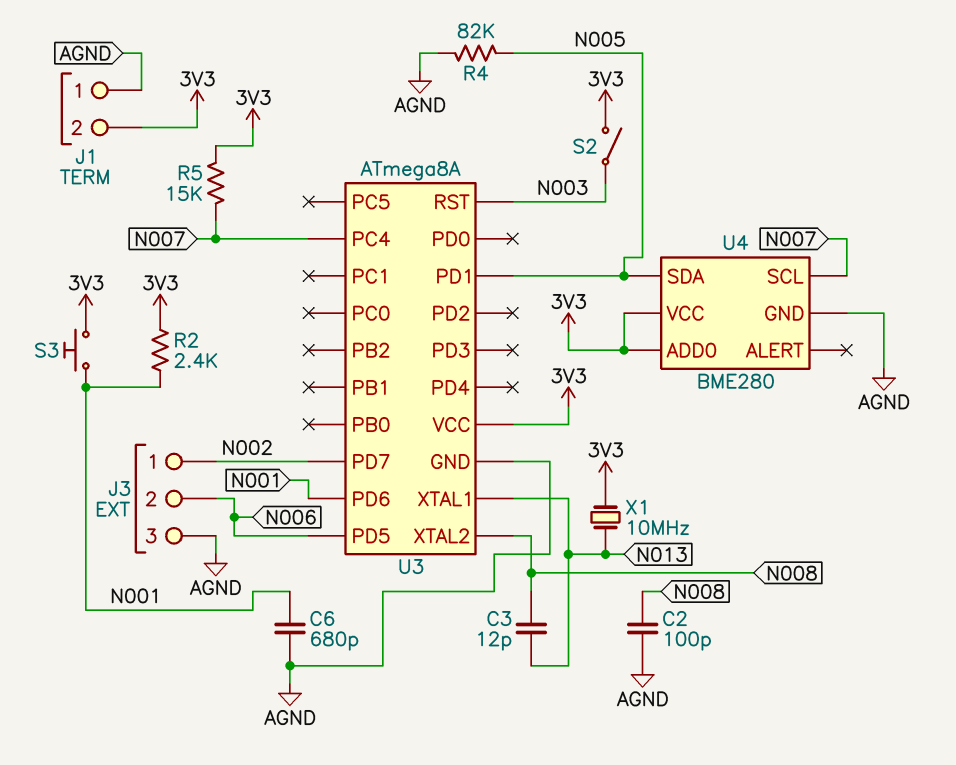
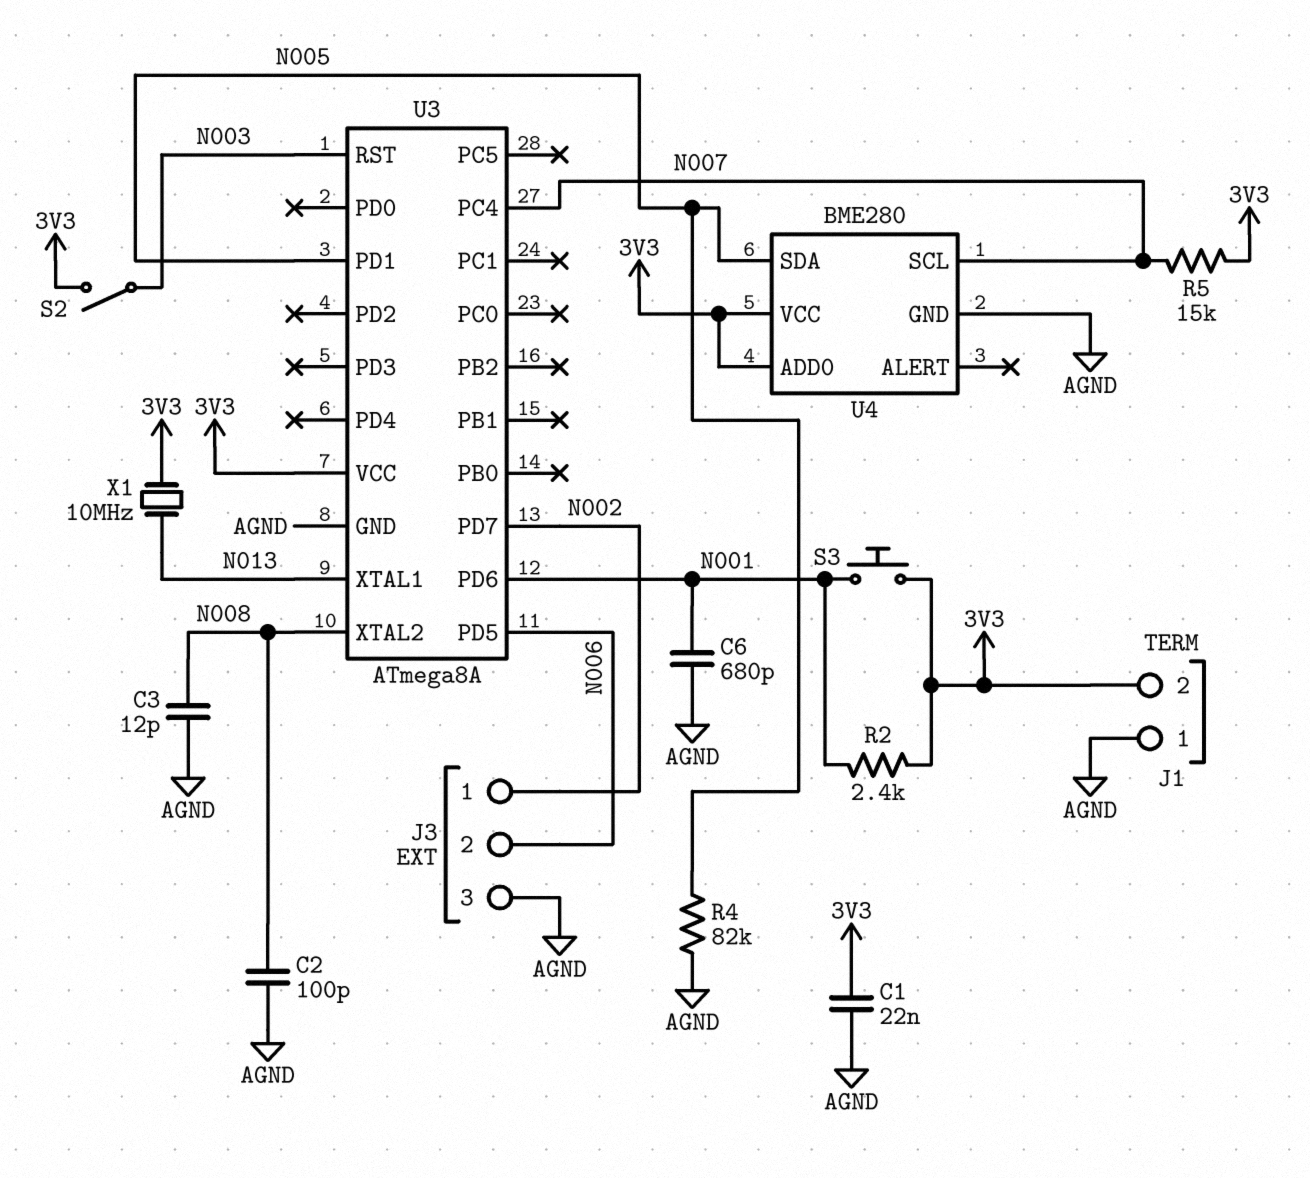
C1: none -> 22nF (3V3, AGND)
C3: 12pF (N008, N013) -> 12pF (AGND, N008)

